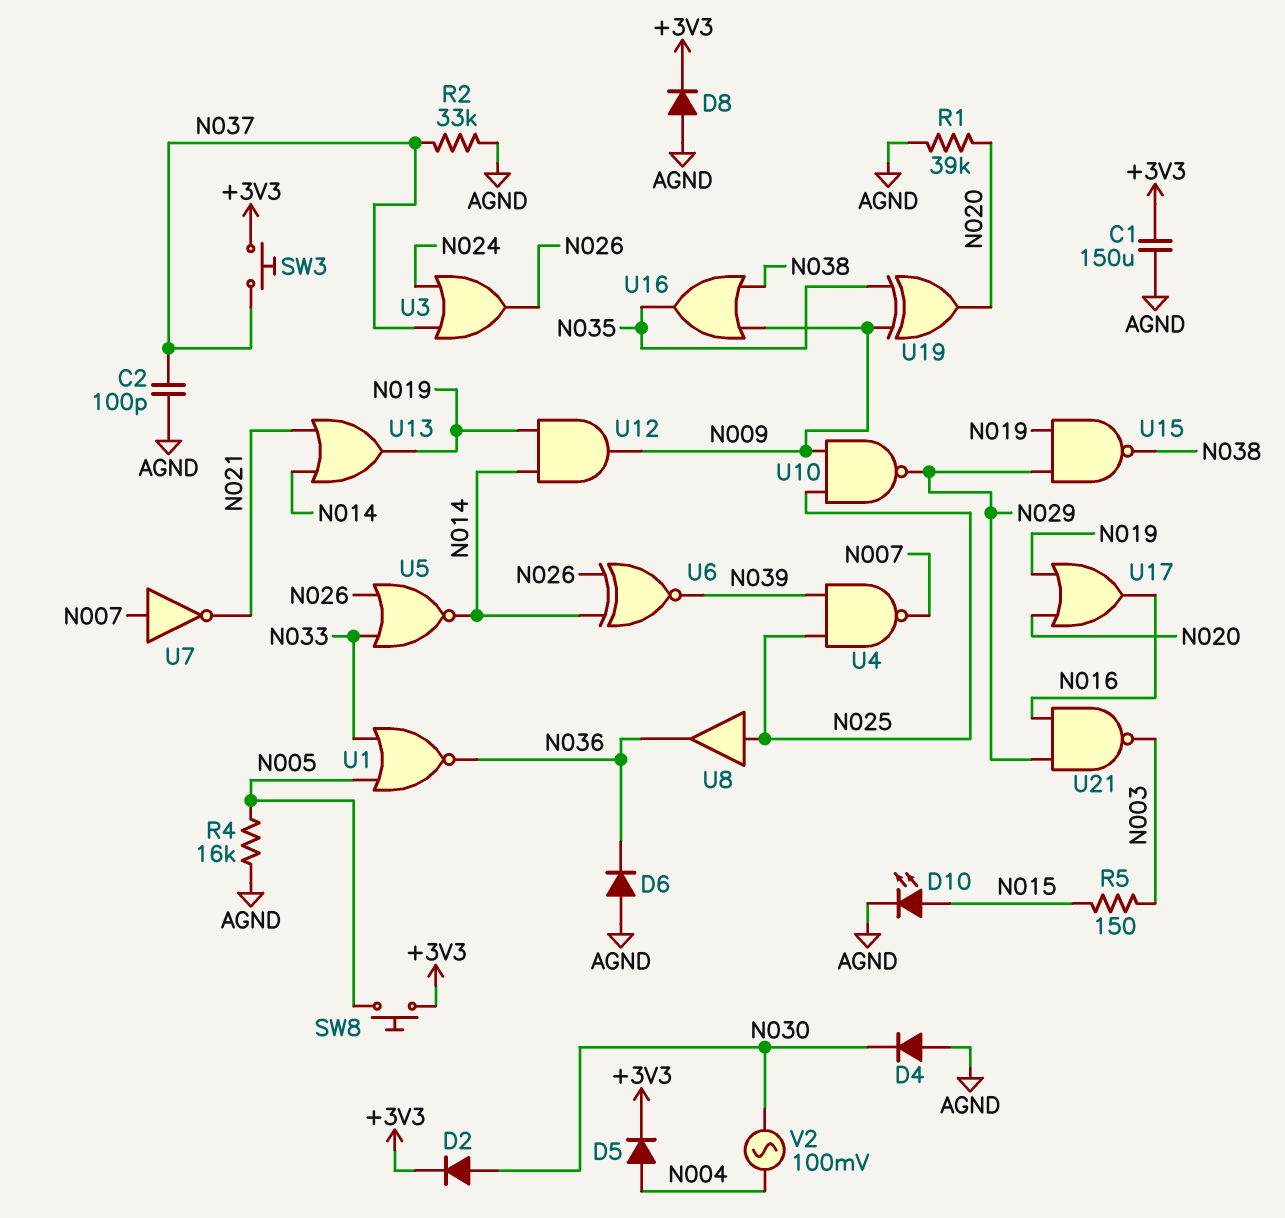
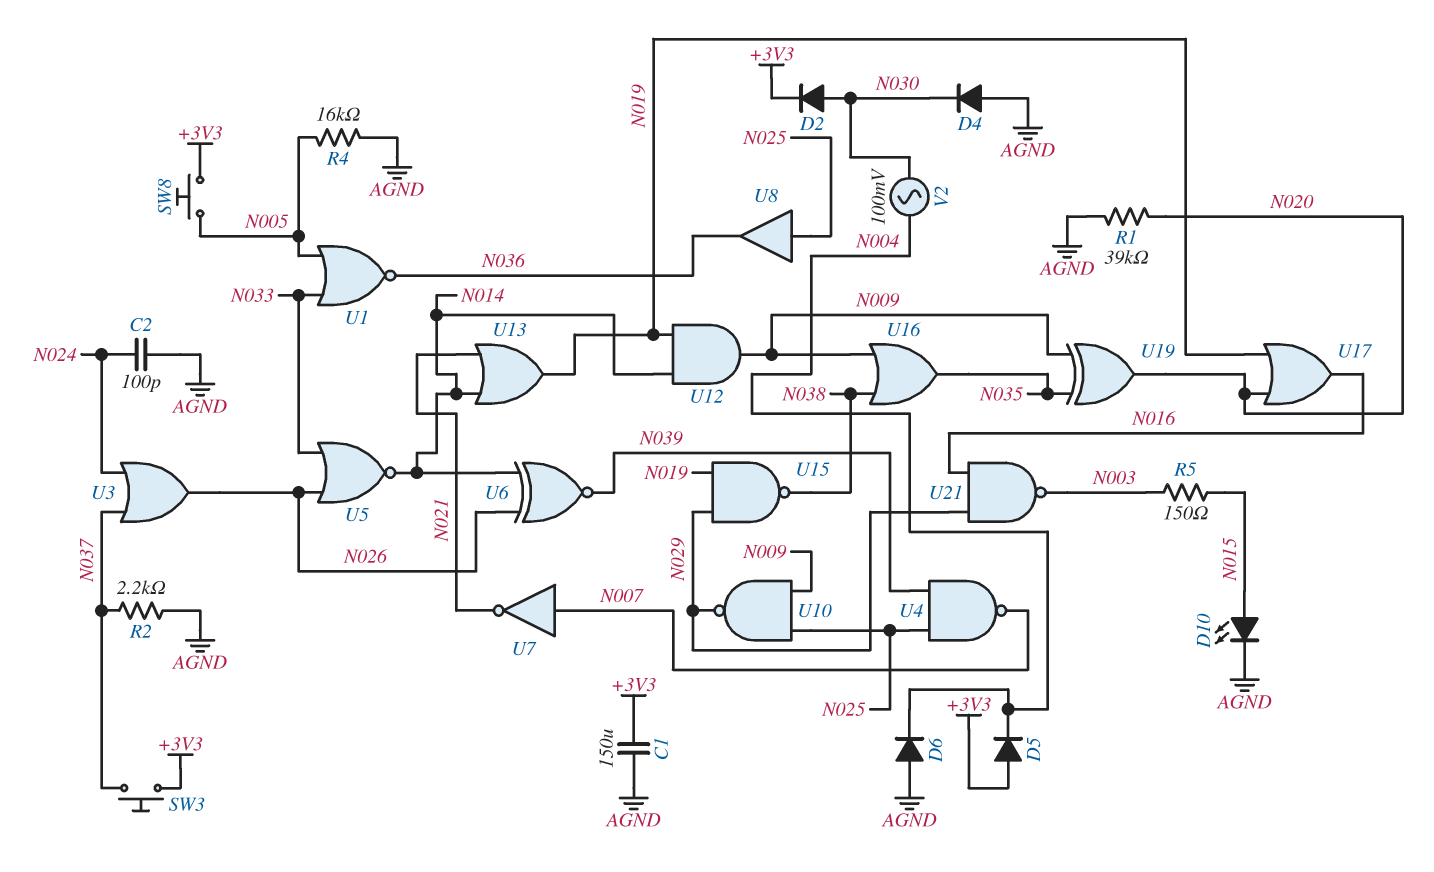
C2: 100pF (AGND, N037) -> 100pF (AGND, N024)
D5: diode (A N004, K +3V3) -> diode (A +3V3, K N004)
D6: diode (A AGND, K N036) -> diode (A AGND, K N004)
D8: diode (A AGND, K +3V3) -> none
R2: 33k (AGND, N037) -> 2.2k (AGND, N037)

